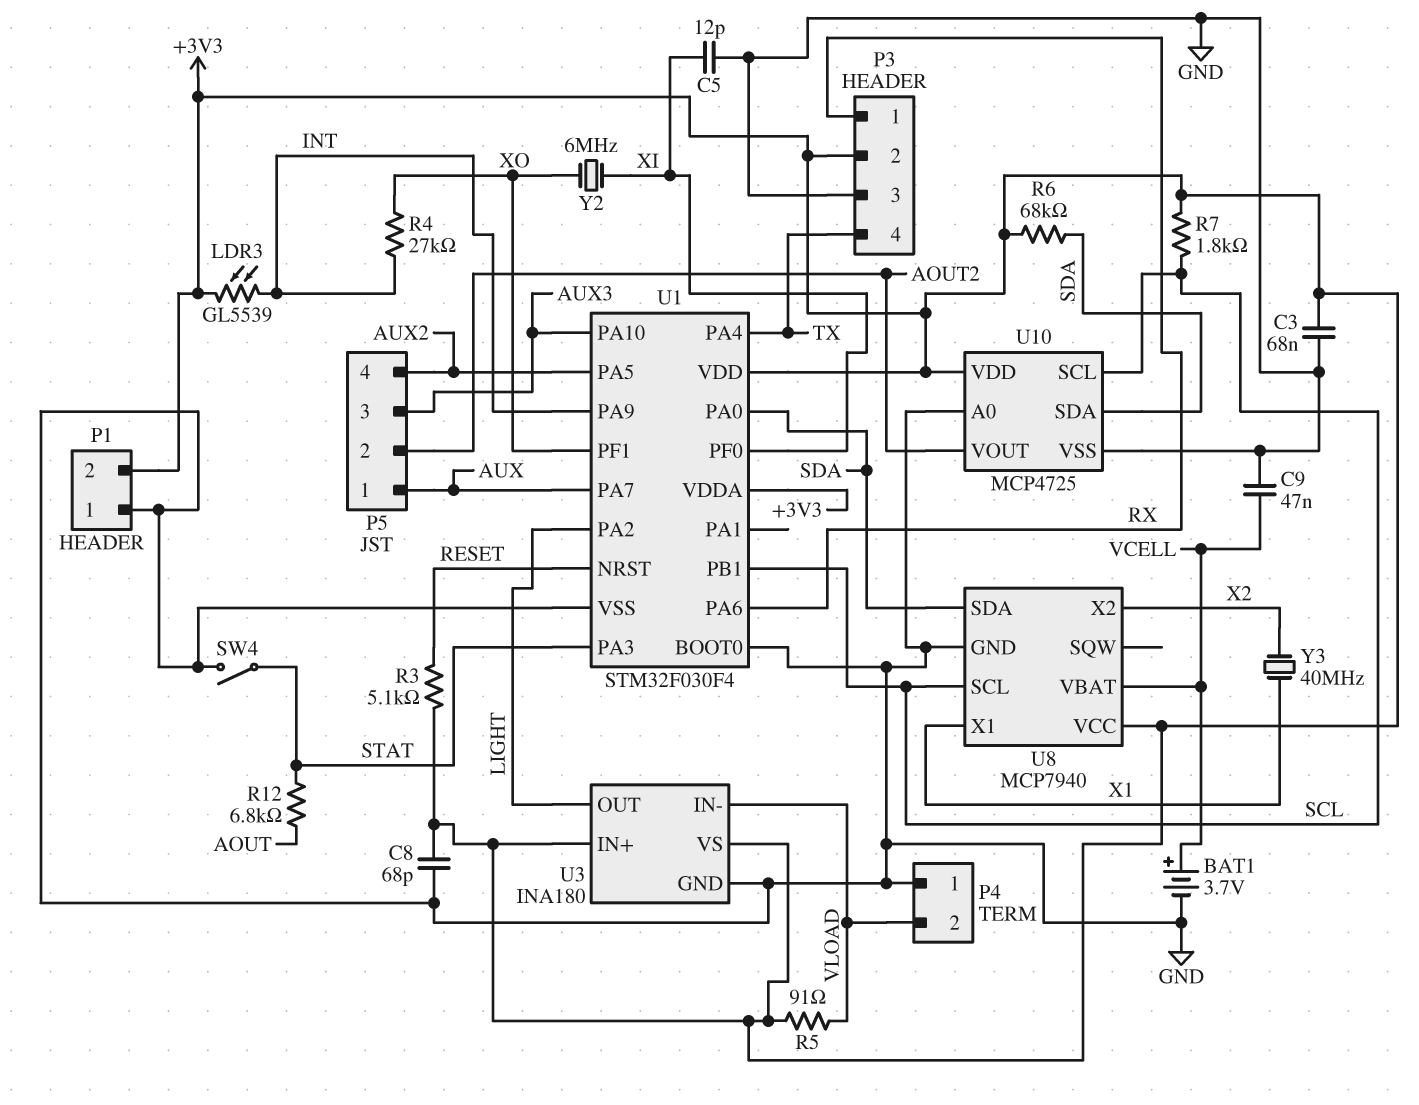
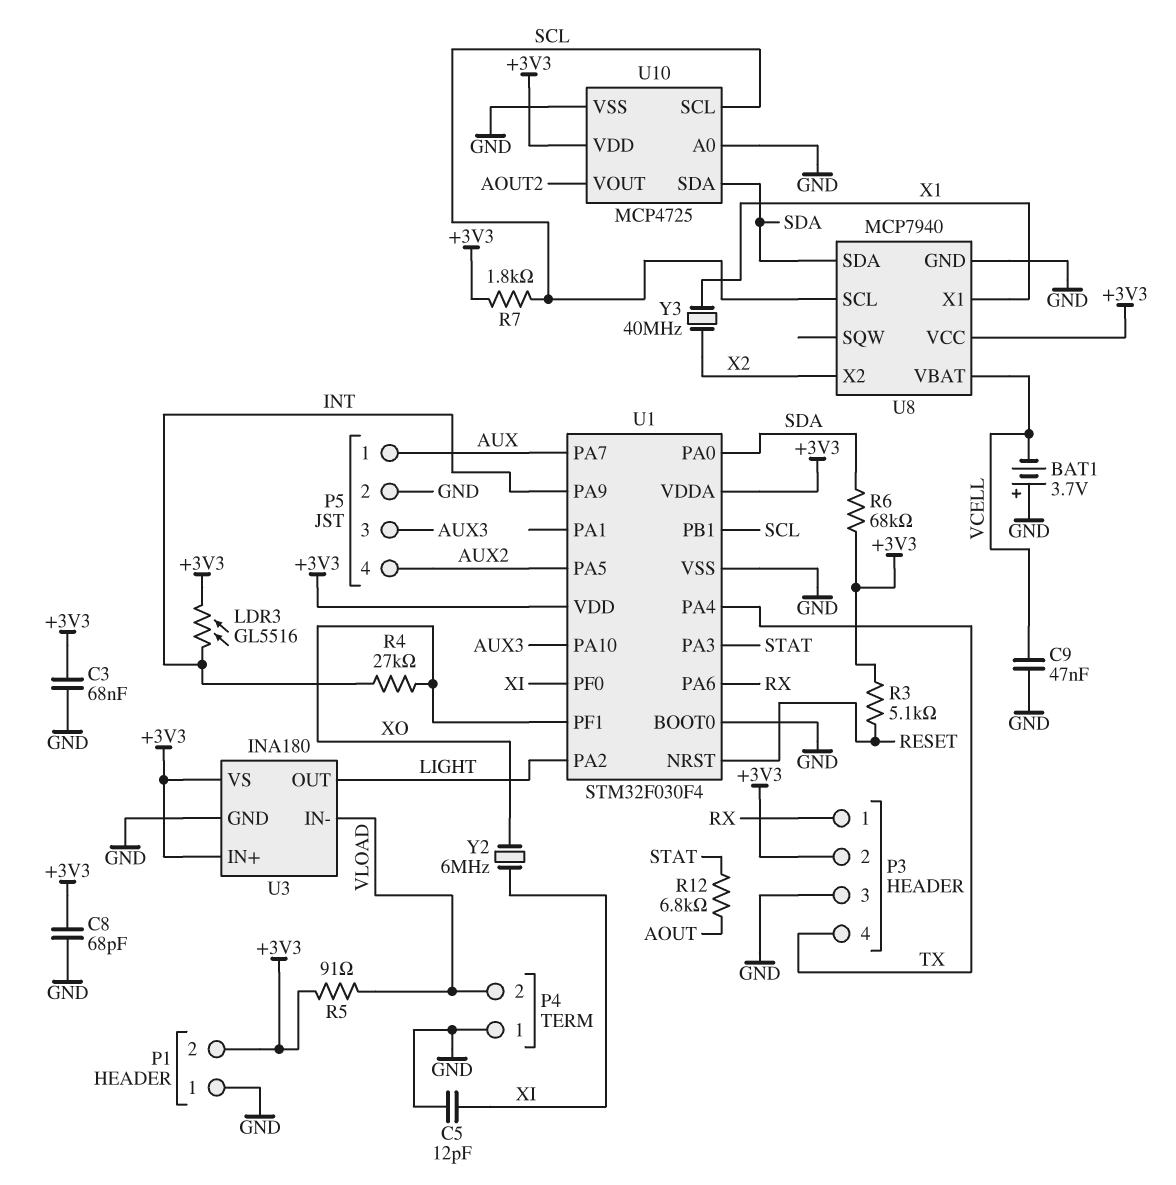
BAT1: 3.7V (plus VCELL, minus GND) -> 3.7V (plus GND, minus VCELL)
LDR3: GL5539 (+3V3, INT) -> GL5516 (+3V3, INT)
P5 pin 2: AOUT2 -> GND
SW4: switch (GND, STAT) -> none

